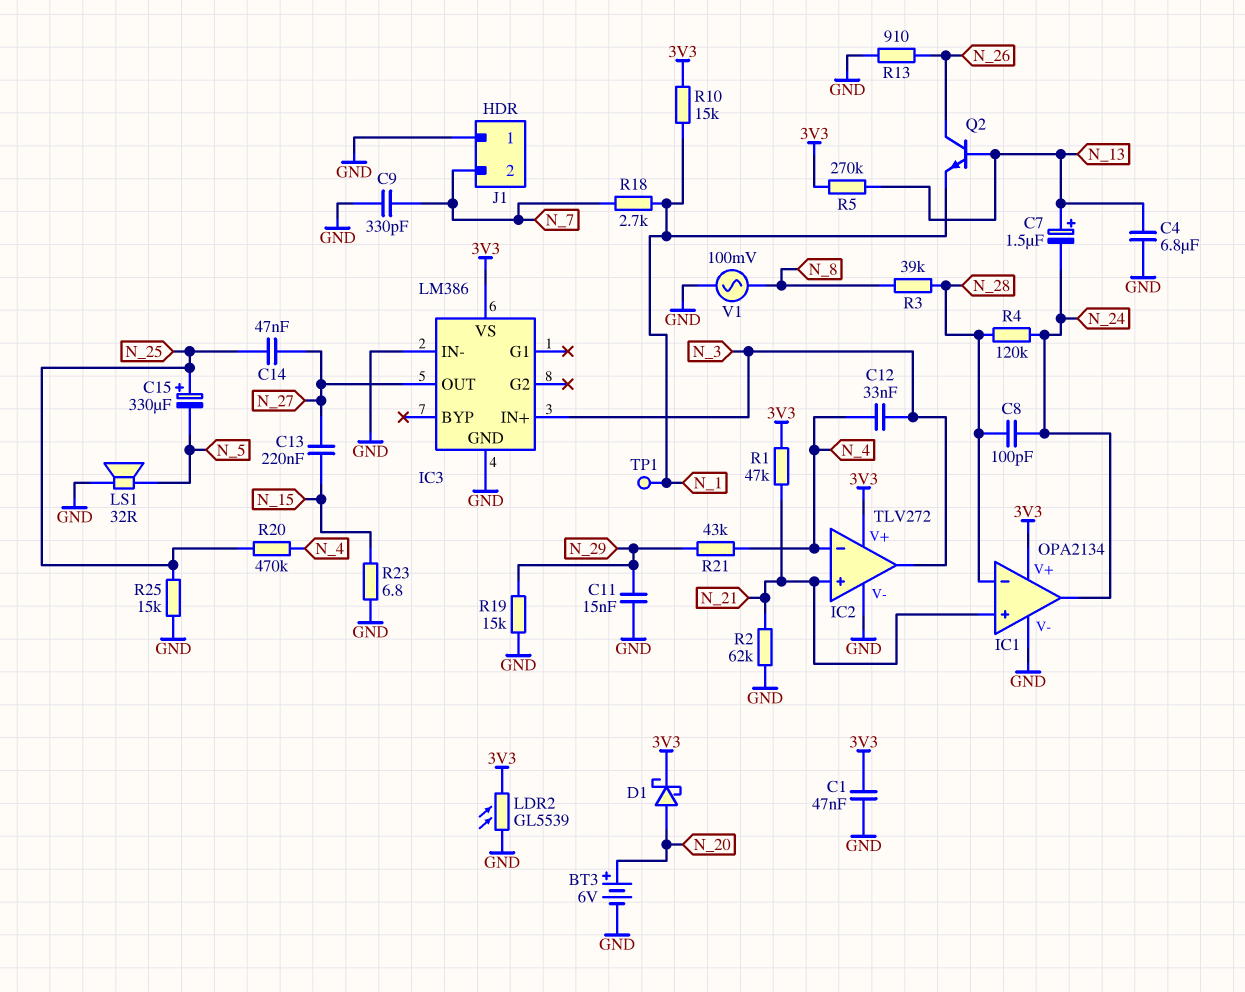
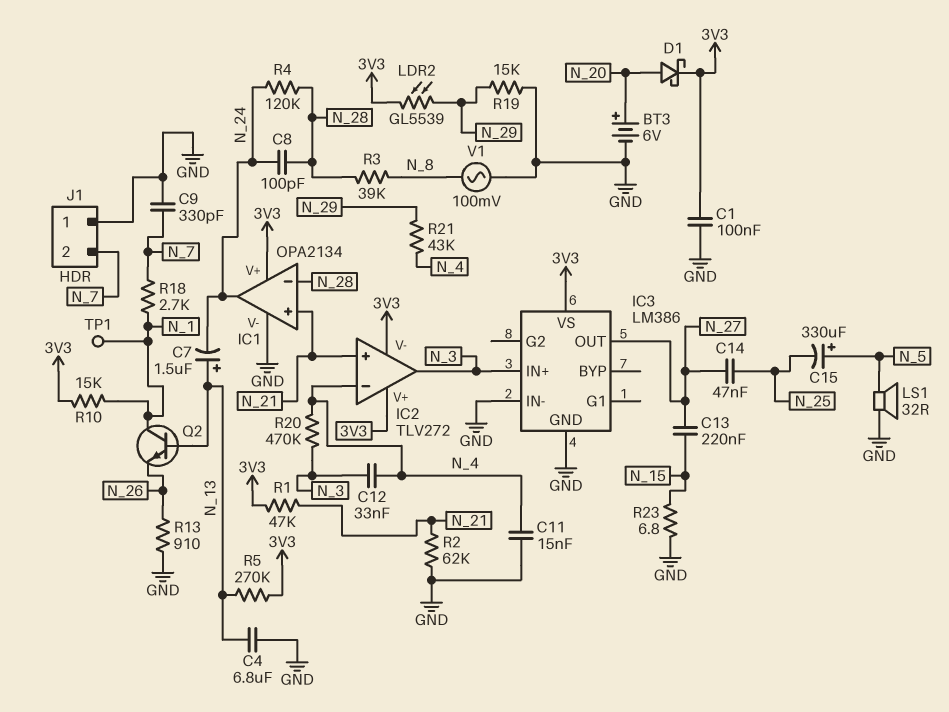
C1: 47nF (3V3, GND) -> 100nF (3V3, GND)
C11: 15nF (GND, N_29) -> 15nF (GND, N_4)
C15: 330uF (plus N_25, minus N_5) -> 330uF (plus N_5, minus N_25)
IC2 pin V-: GND -> 3V3
LDR2: GL5539 (3V3, GND) -> GL5539 (3V3, N_29)
Q2: NPN (B N_13, C N_26, E N_1) -> NPN (B N_13, C N_1, E N_26)
R20: 470k (N_4, N_25) -> 470k (N_3, N_4)
R25: 15k (GND, N_25) -> none

